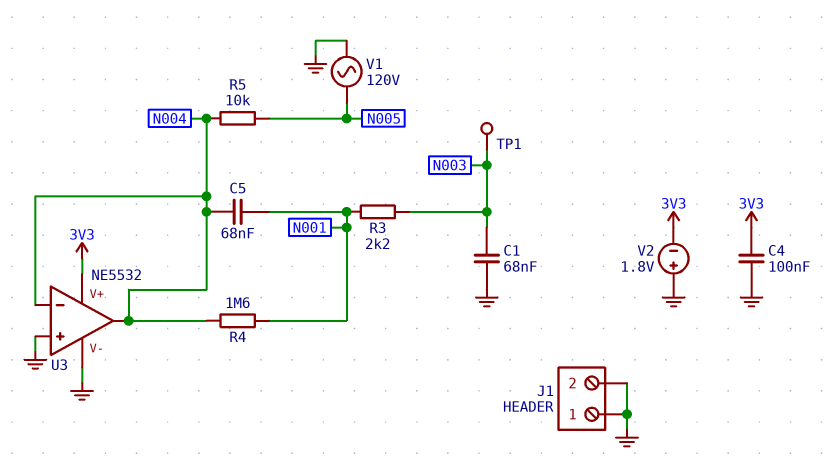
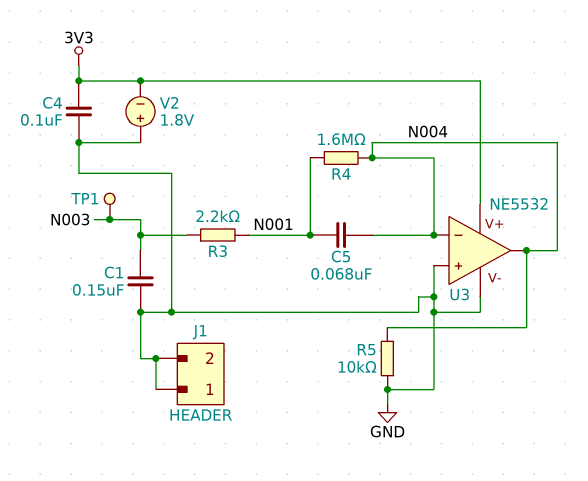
C1: 68nF (GND, N003) -> 150nF (GND, N003)
R5: 10k (N004, N005) -> 10k (GND, N004)
V1: AC 120V (GND, N005) -> none

